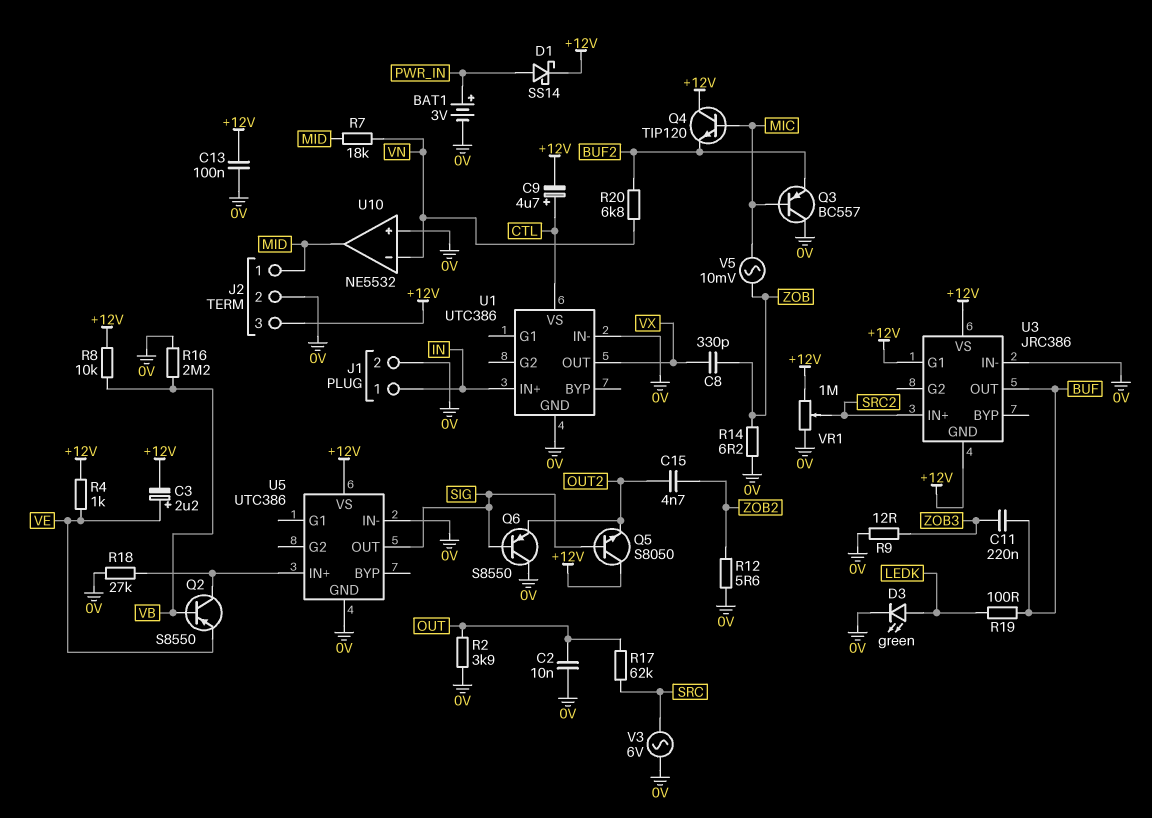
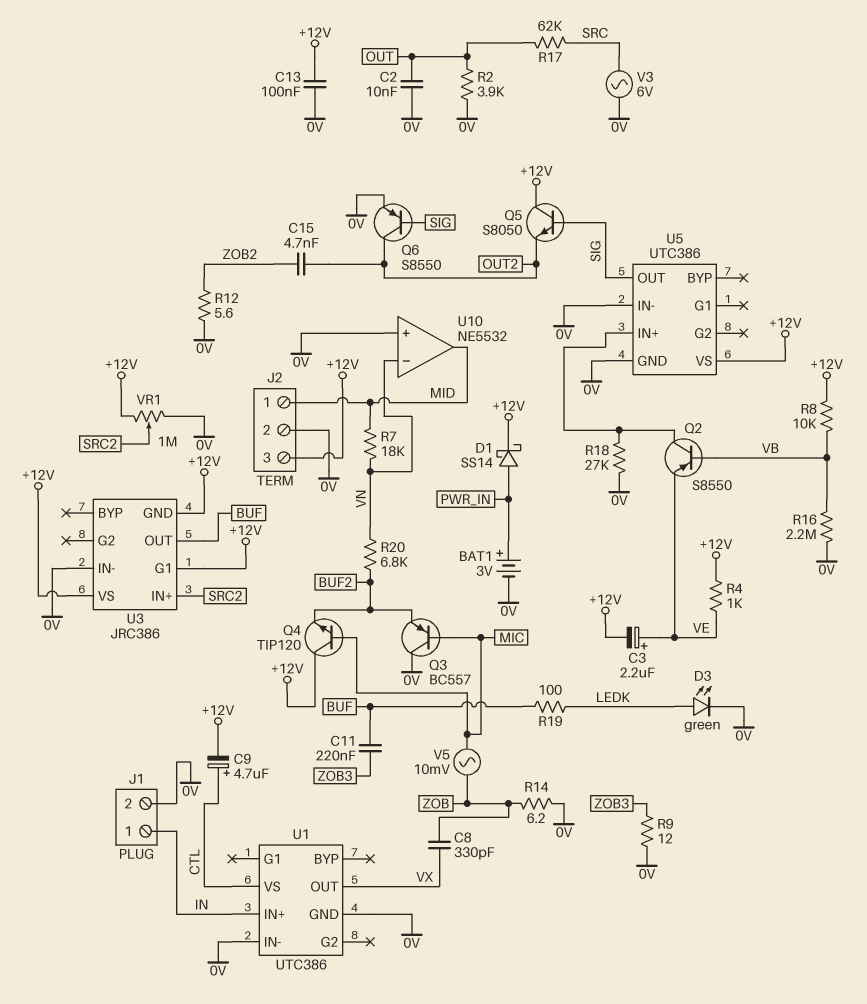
Q6: PNP S8550 (B SIG, C 0V, E OUT2) -> PNP S8550 (B SIG, C OUT2, E 0V)

